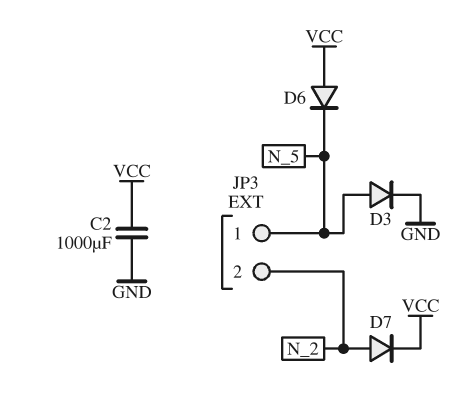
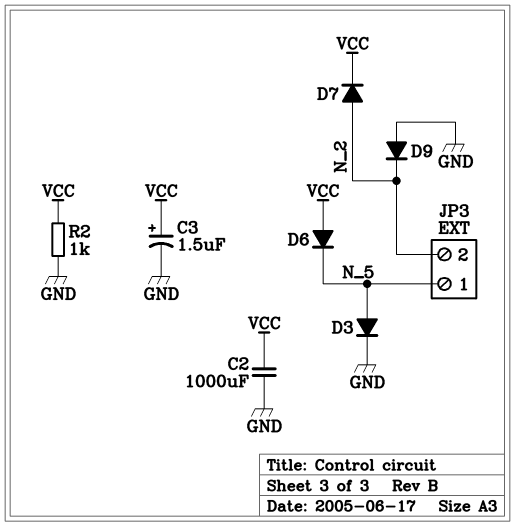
C3: none -> 1.5uF (plus VCC, minus GND)
D9: none -> diode (A GND, K N_2)
R2: none -> 1k (GND, VCC)

